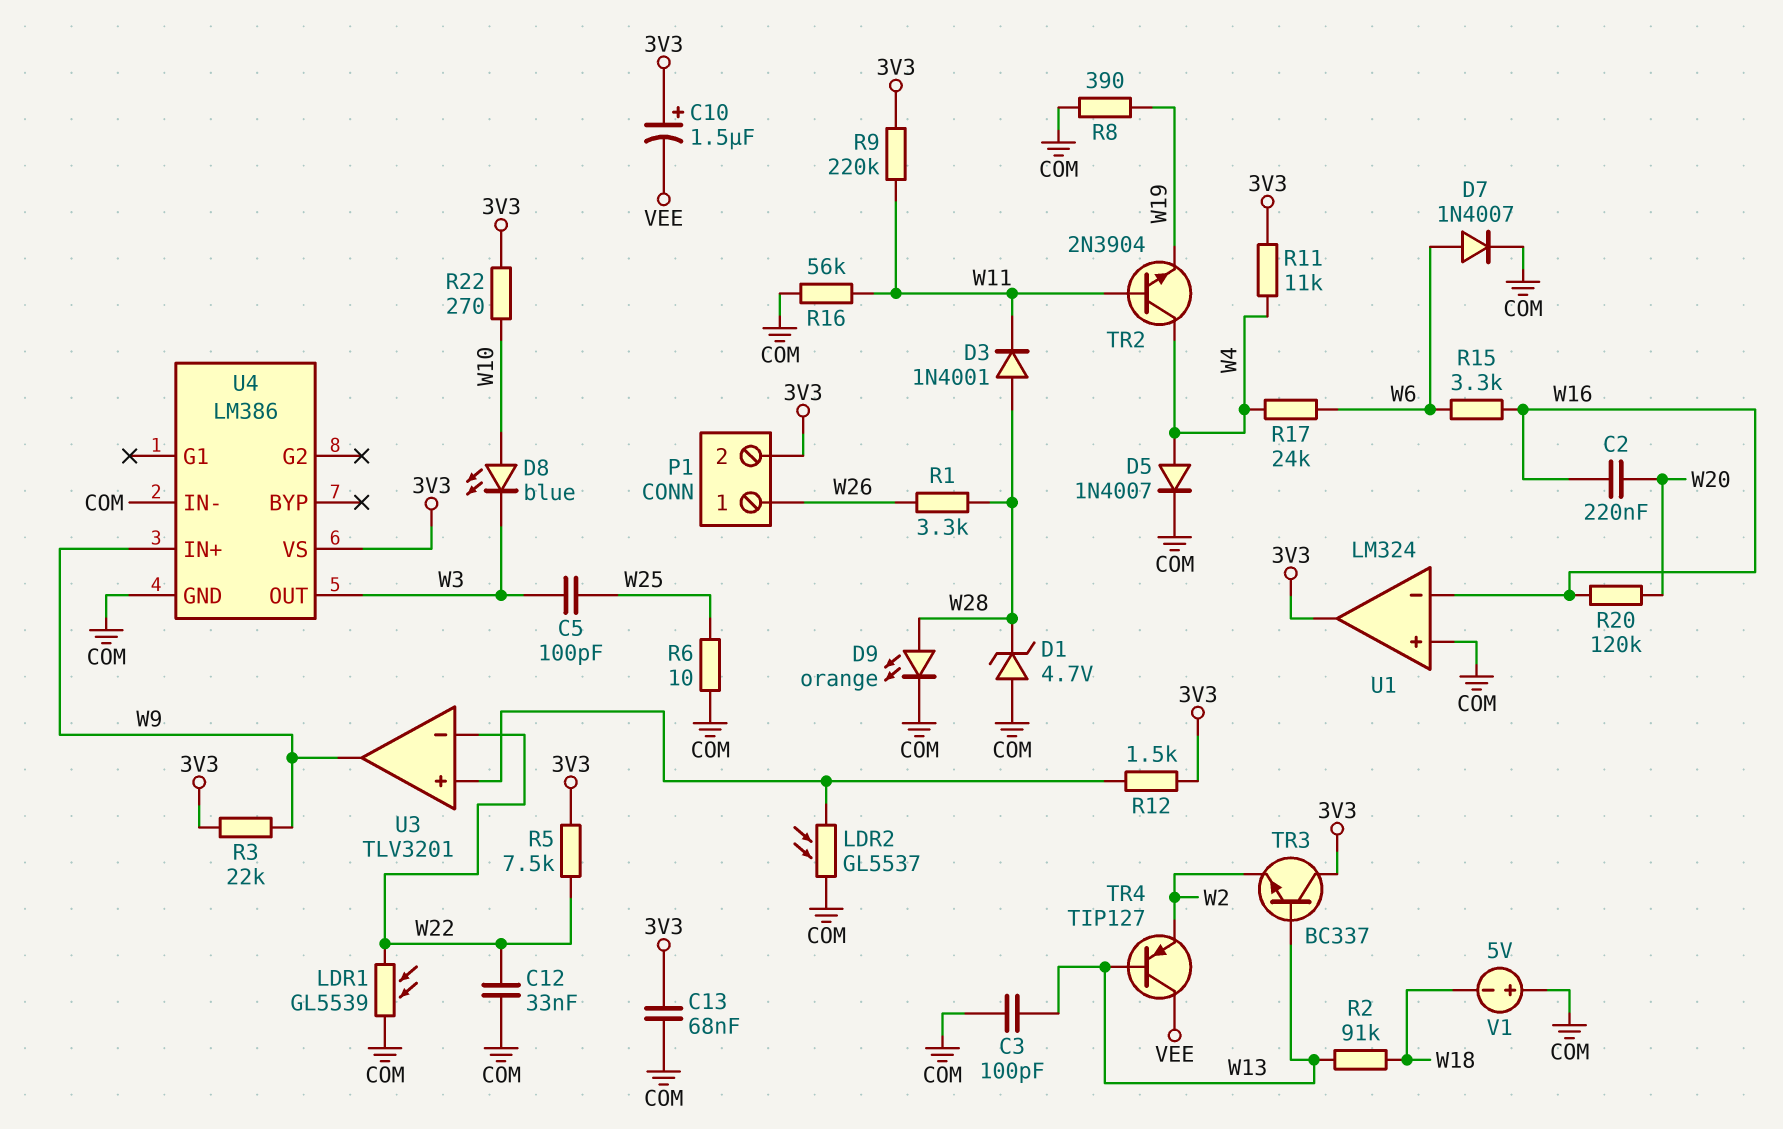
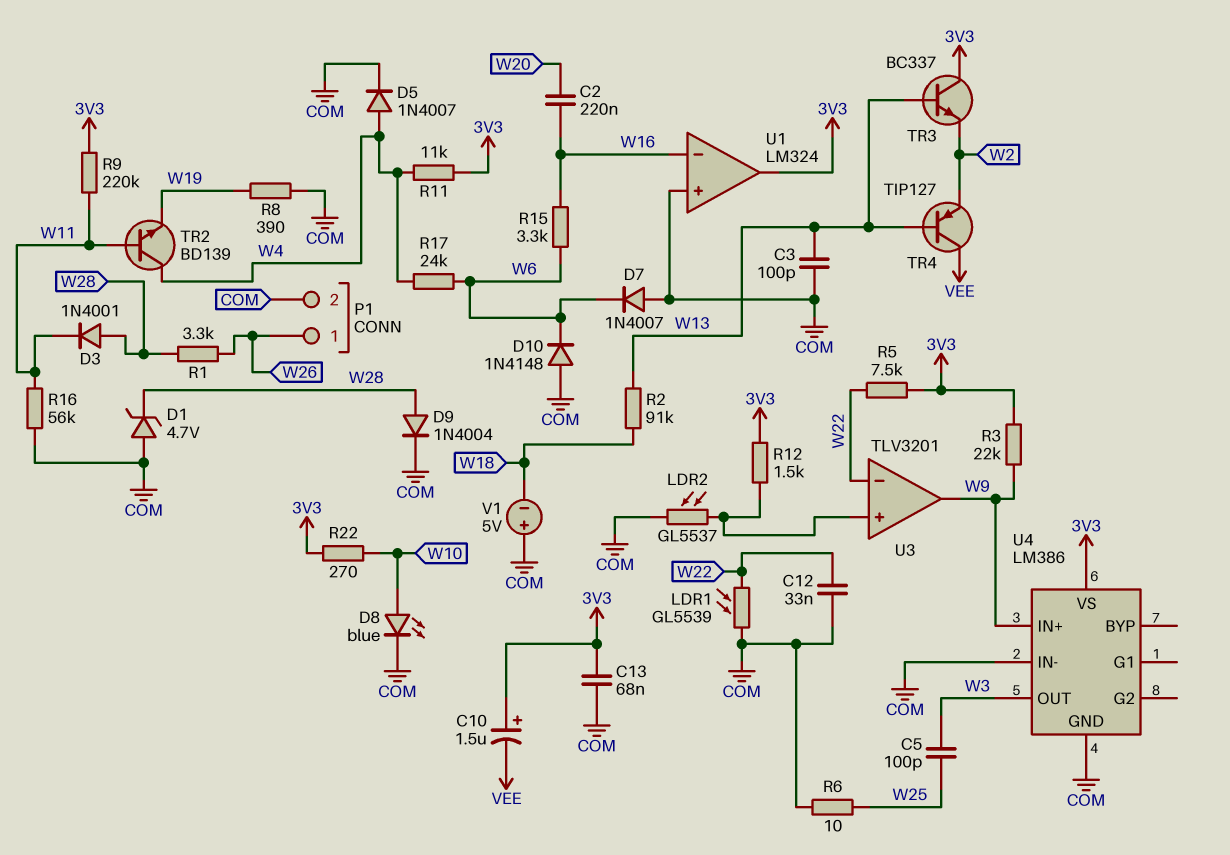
D7: diode 1N4007 (A W6, K COM) -> diode 1N4007 (A COM, K W6)
D8: LED blue (A W10, K W3) -> LED blue (A W10, K COM)
D9: LED orange (A W28, K COM) -> diode 1N4004 (A W28, K COM)
D10: none -> diode 1N4148 (A COM, K W6)
P1 pin 2: 3V3 -> COM
R20: 120k (W16, W20) -> none
TR2: NPN 2N3904 (B W11, C W4, E W19) -> NPN BD139 (B W11, C W4, E W19)

